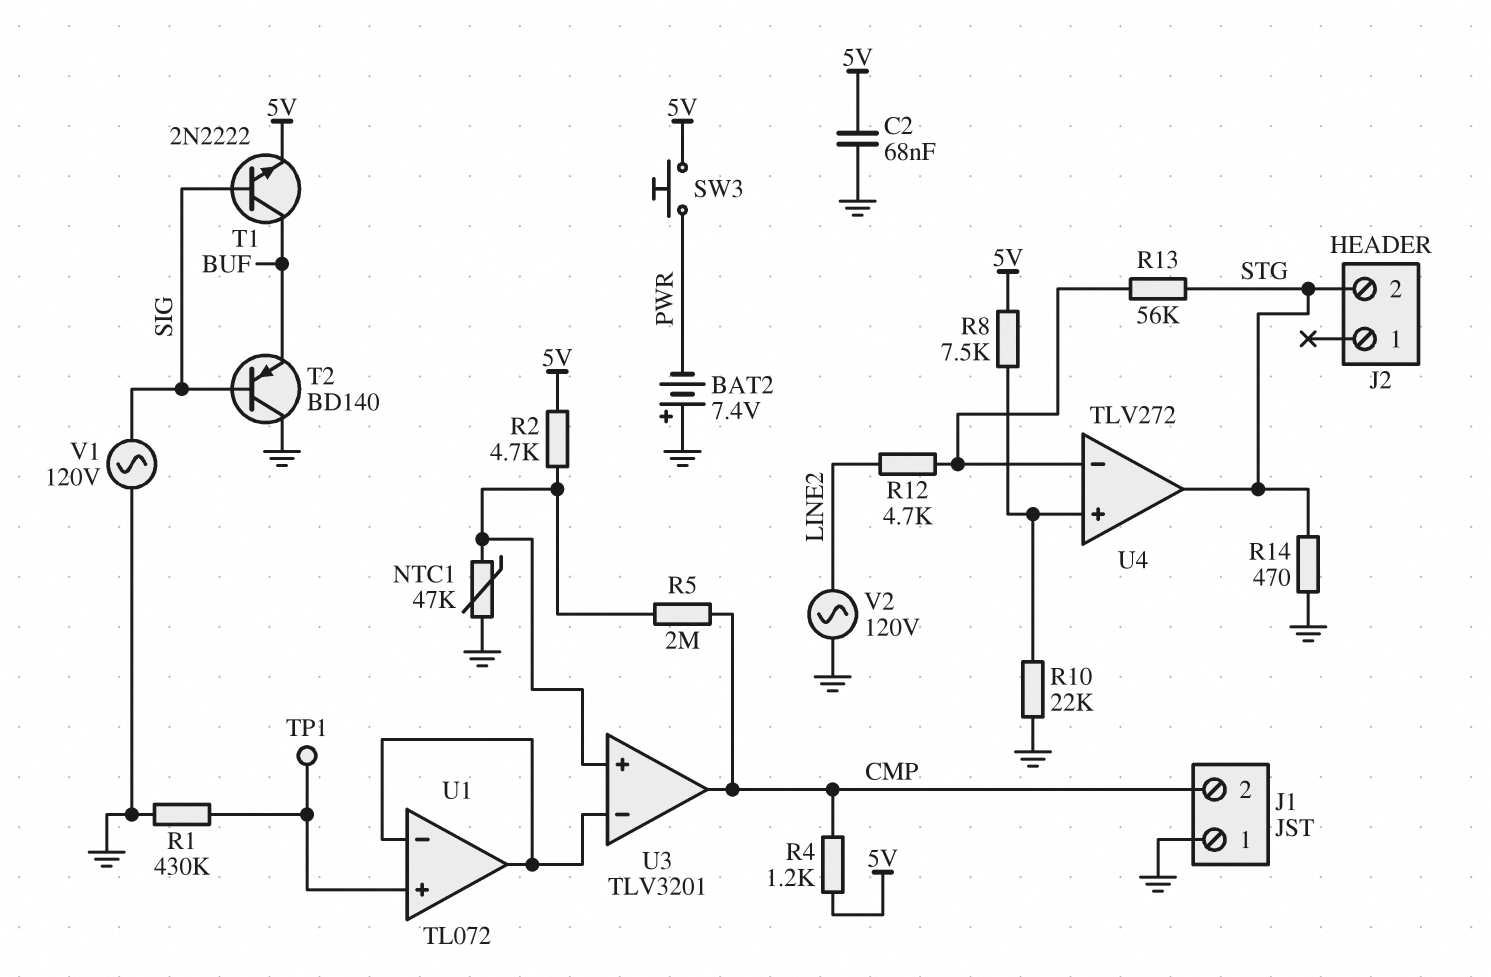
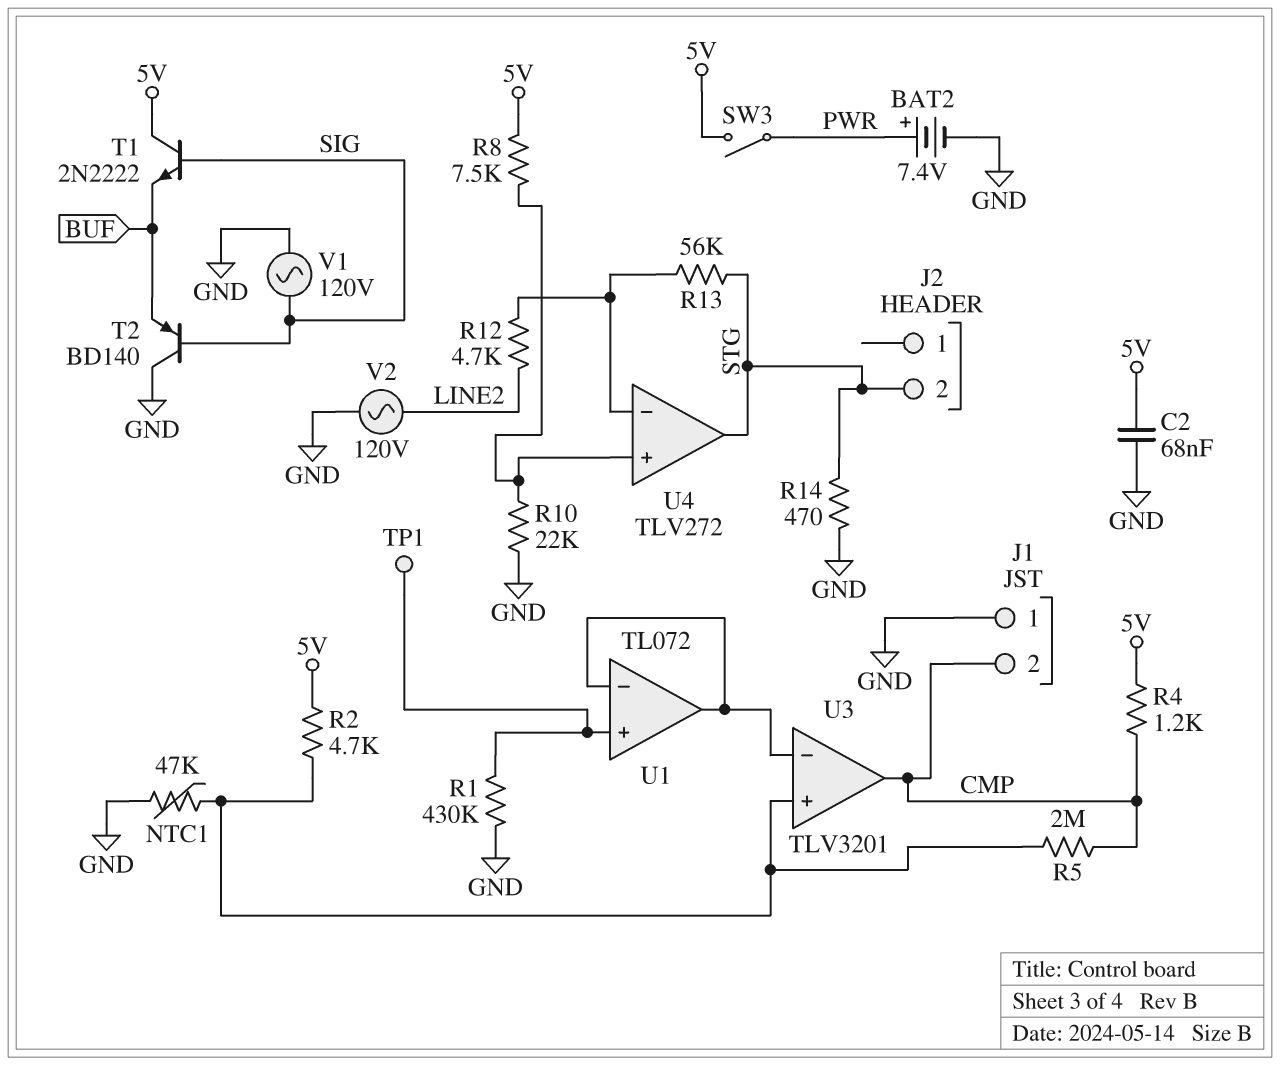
BAT2: 7.4V (plus GND, minus PWR) -> 7.4V (plus PWR, minus GND)
SW3: button (5V, PWR) -> switch (5V, PWR)
T1: NPN 2N2222 (B SIG, C BUF, E 5V) -> NPN 2N2222 (B SIG, C 5V, E BUF)

